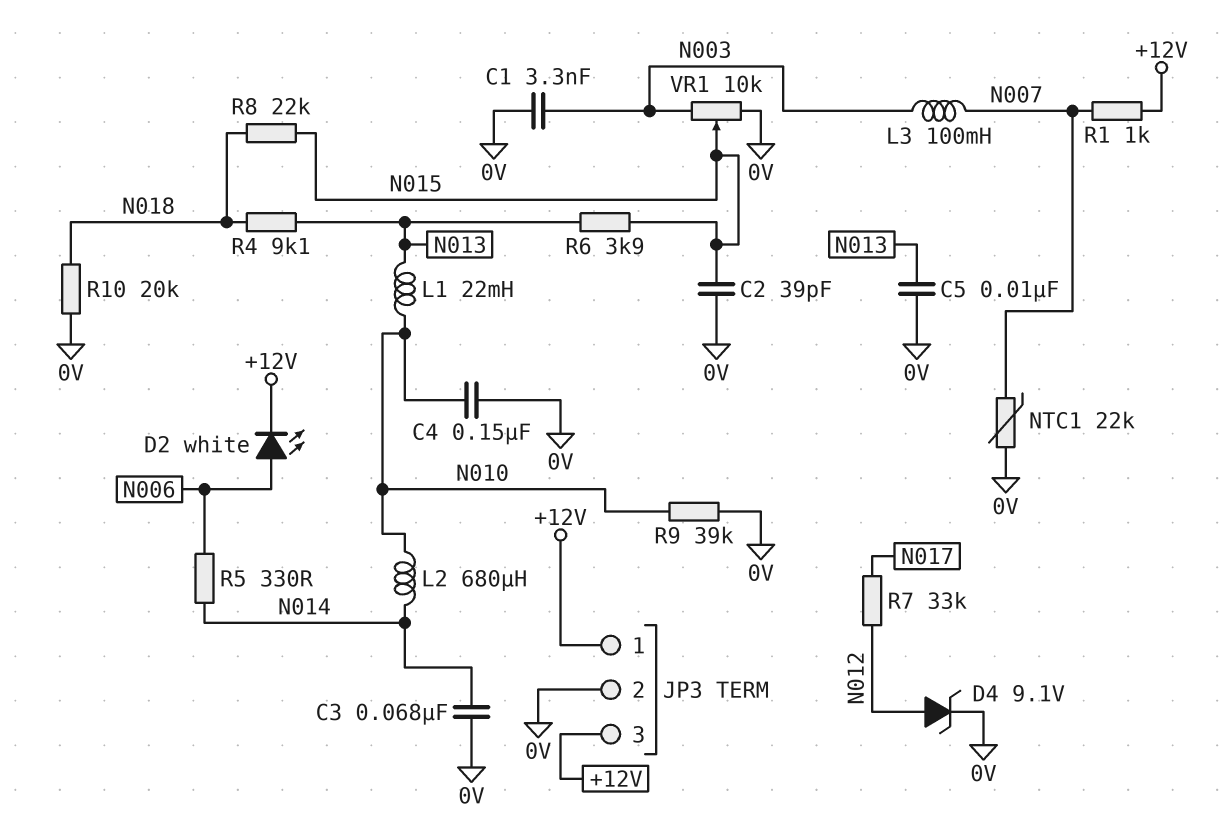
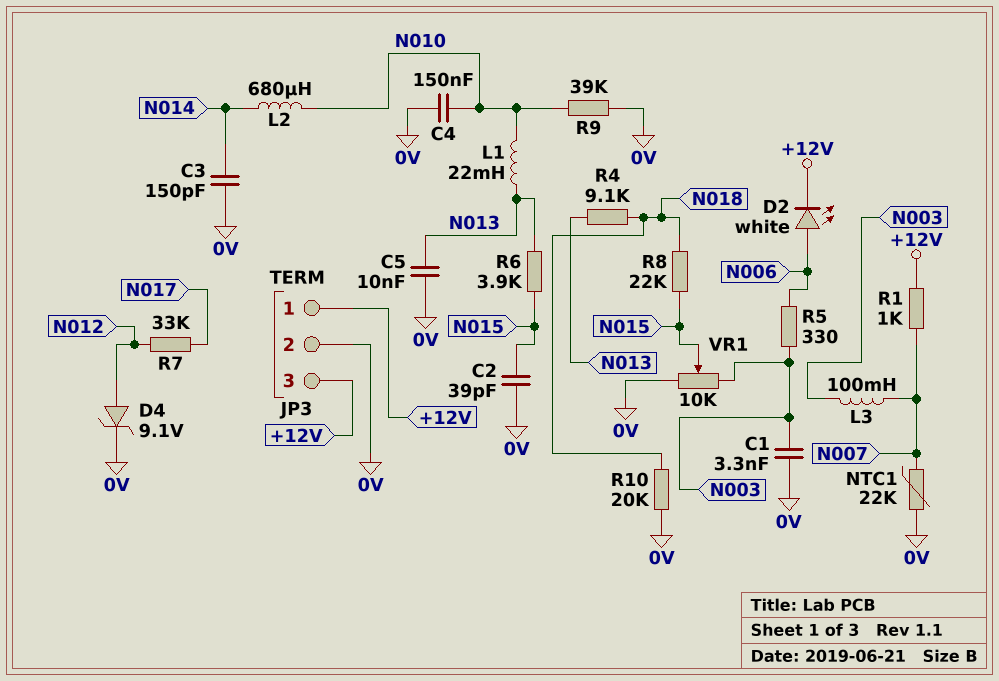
C3: 68nF (0V, N014) -> 150pF (0V, N014)
R5: 330 (N006, N014) -> 330 (N003, N006)

